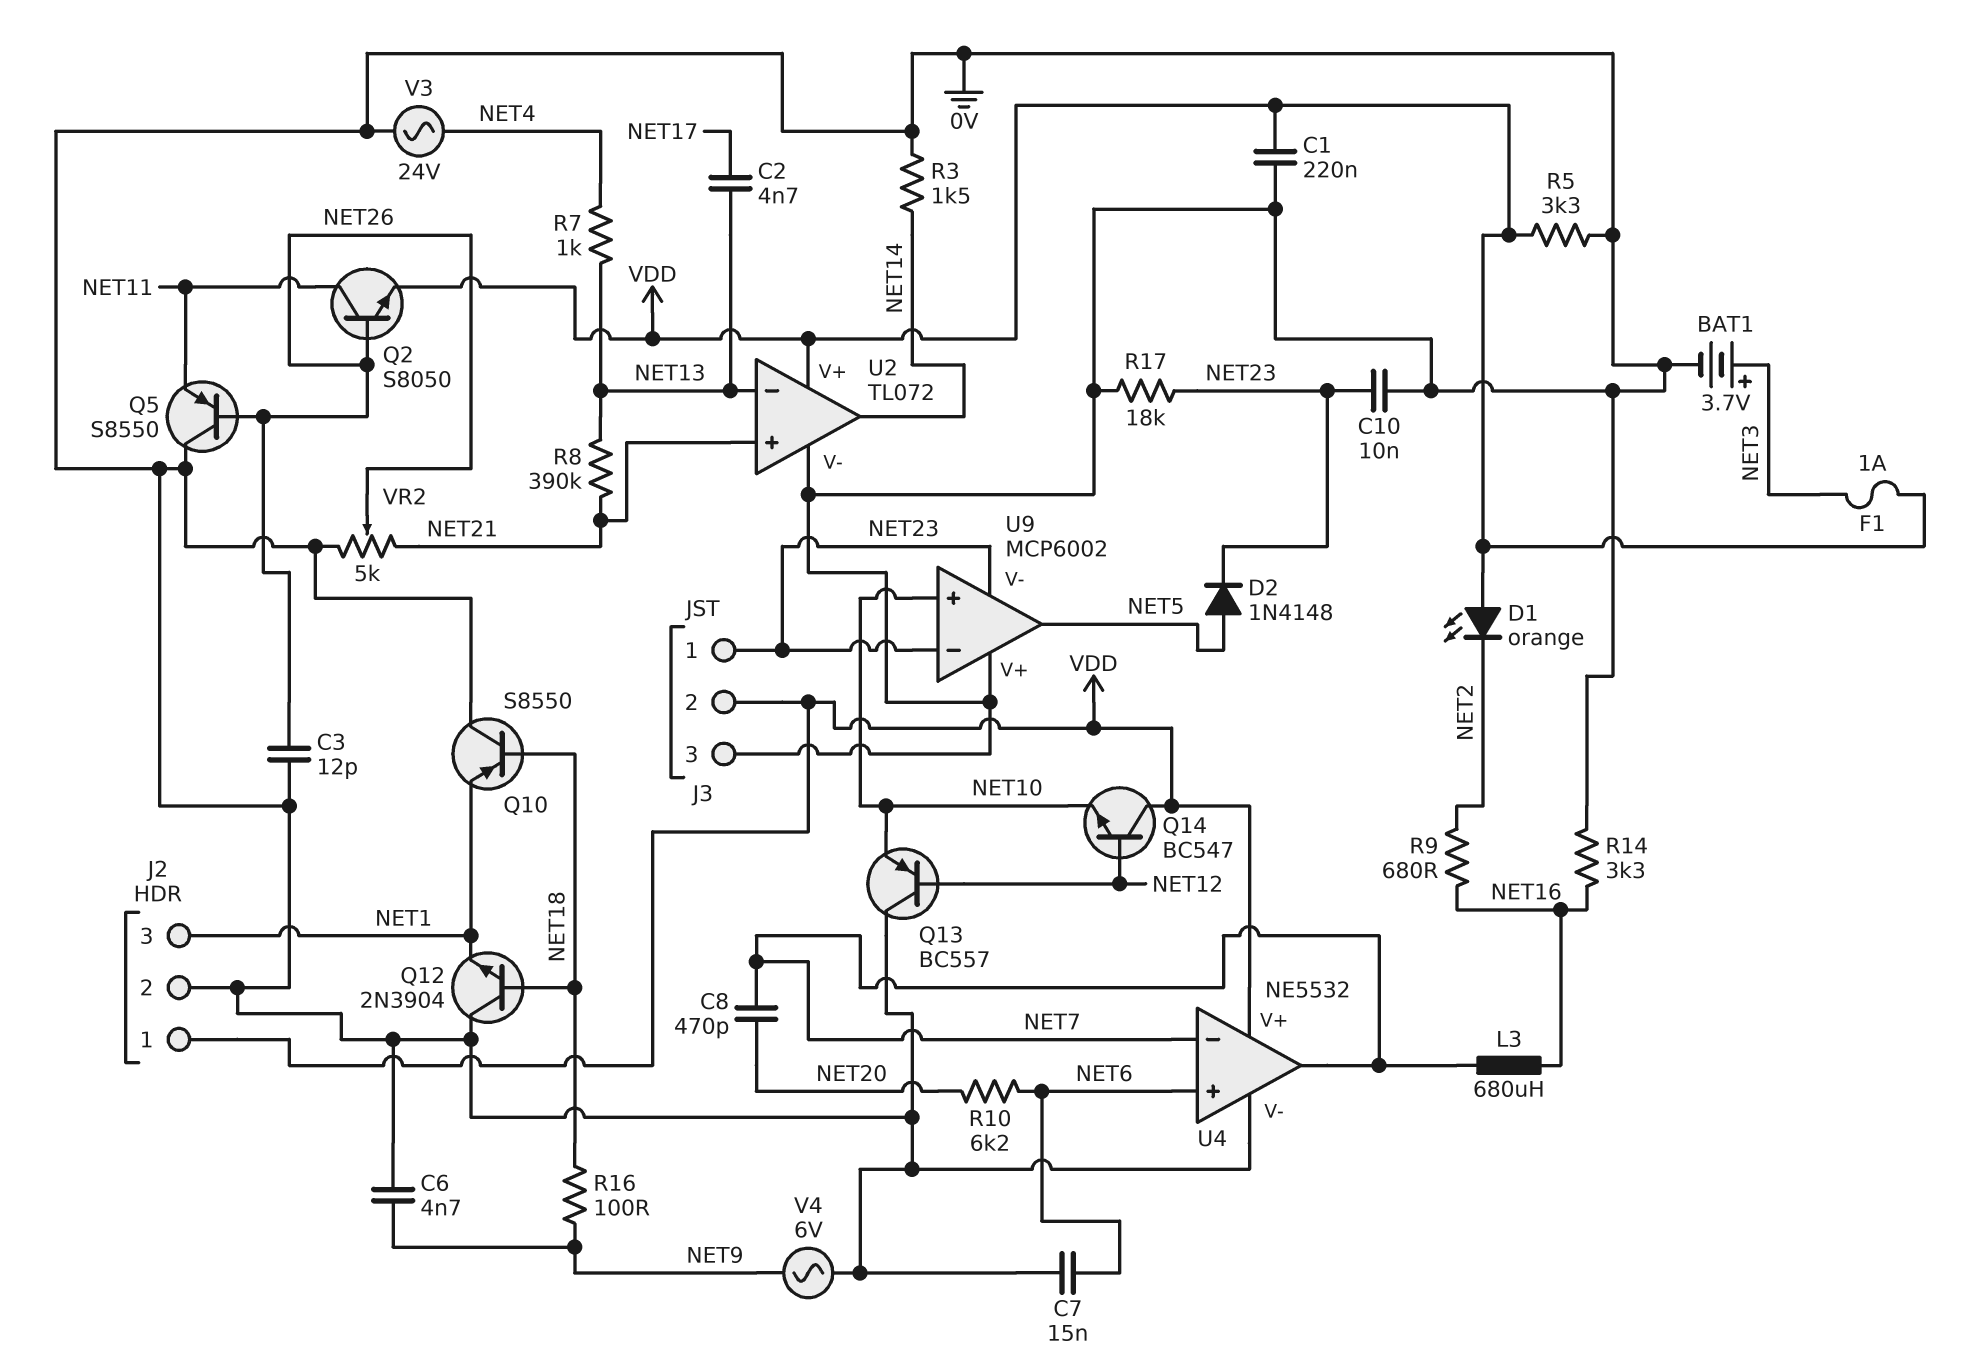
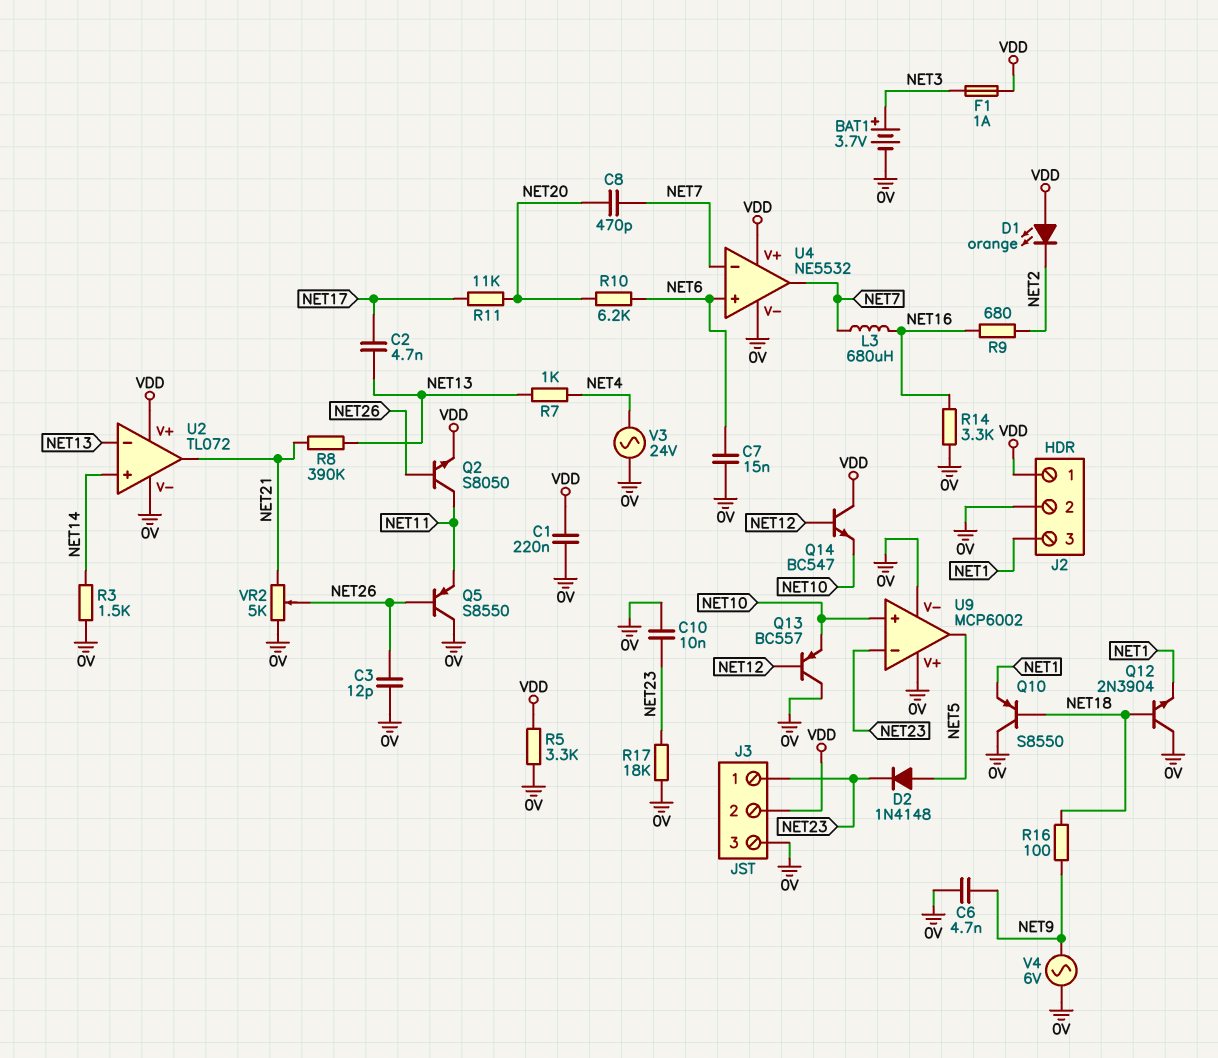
R11: none -> 11k (NET17, NET20)
U2 pin in+: NET21 -> NET14
U2 pin out: NET14 -> NET21
U9 pin V-: NET23 -> 0V

